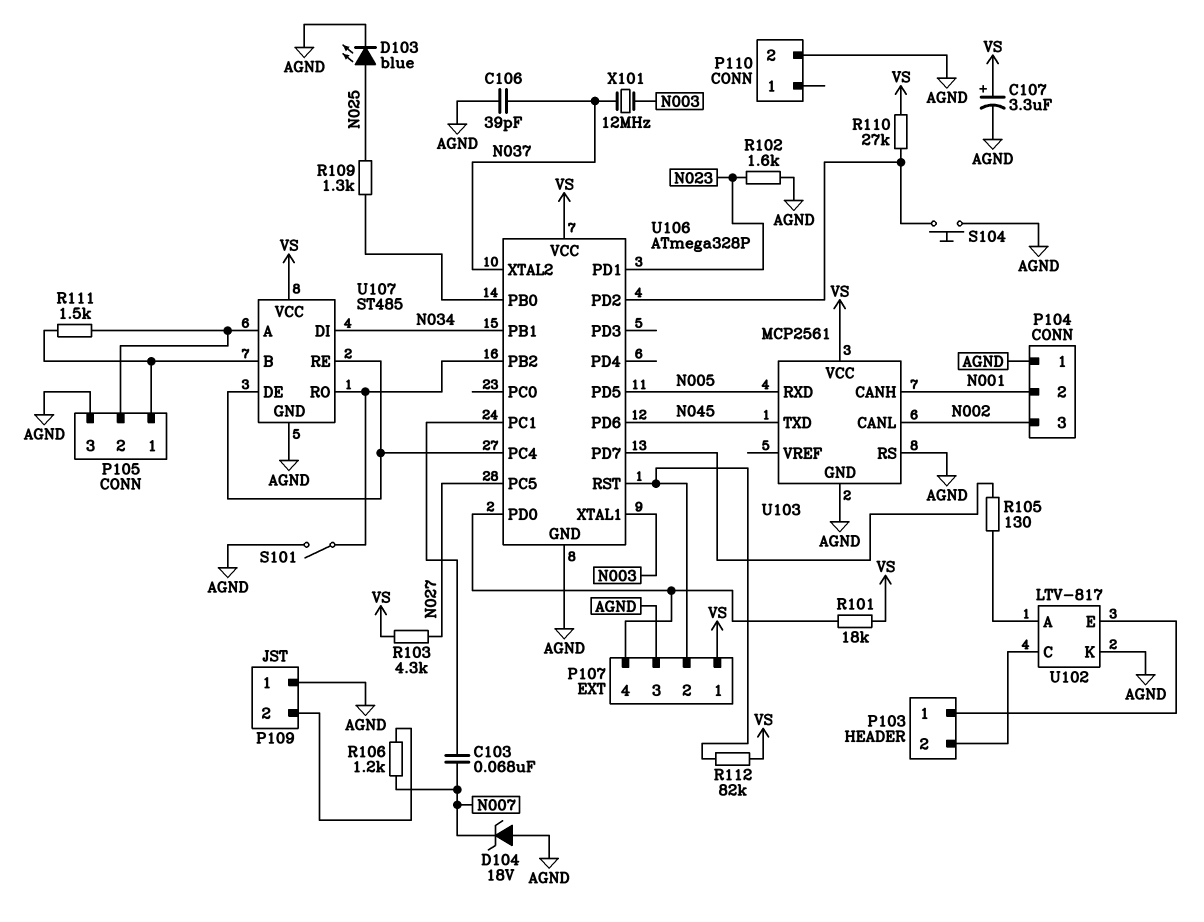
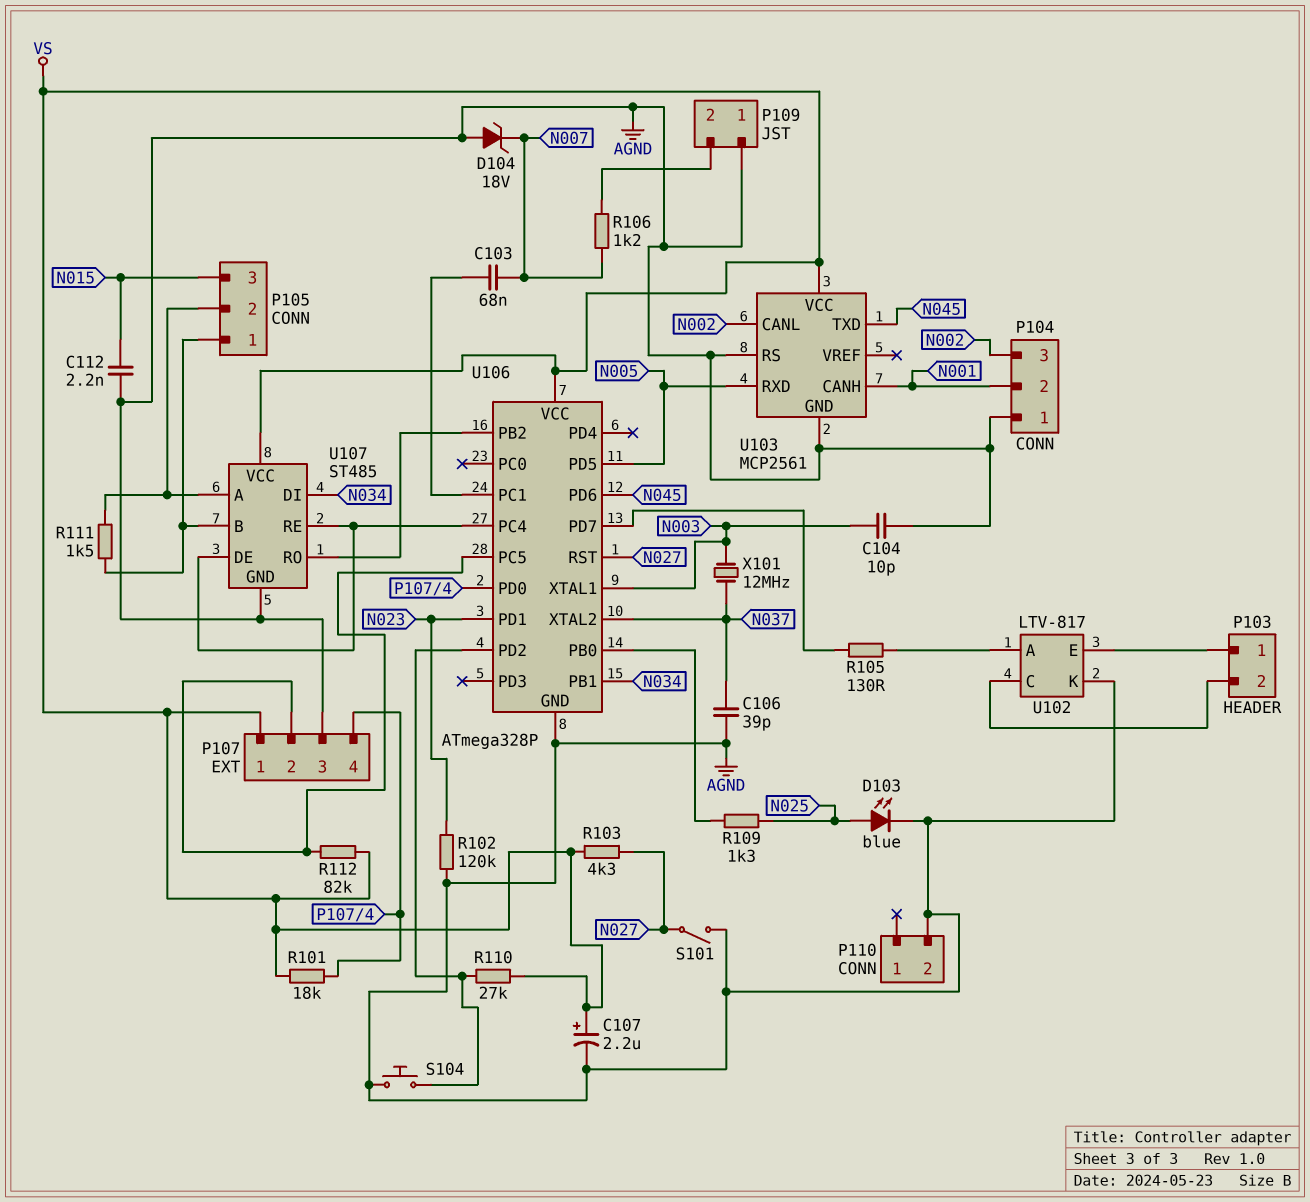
C104: none -> 10pF (AGND, N003)
C107: 3.3uF (plus VS, minus AGND) -> 2.2uF (plus VS, minus AGND)
C112: none -> 2.2nF (AGND, N015)
P105 pin 3: AGND -> N015
R102: 1.6k (AGND, N023) -> 120k (AGND, N023)
S101: switch (AGND, U106/PB2) -> switch (AGND, N027)
U106 pin PC5: N027 -> P107/2
U106 pin RST: P107/2 -> N027

